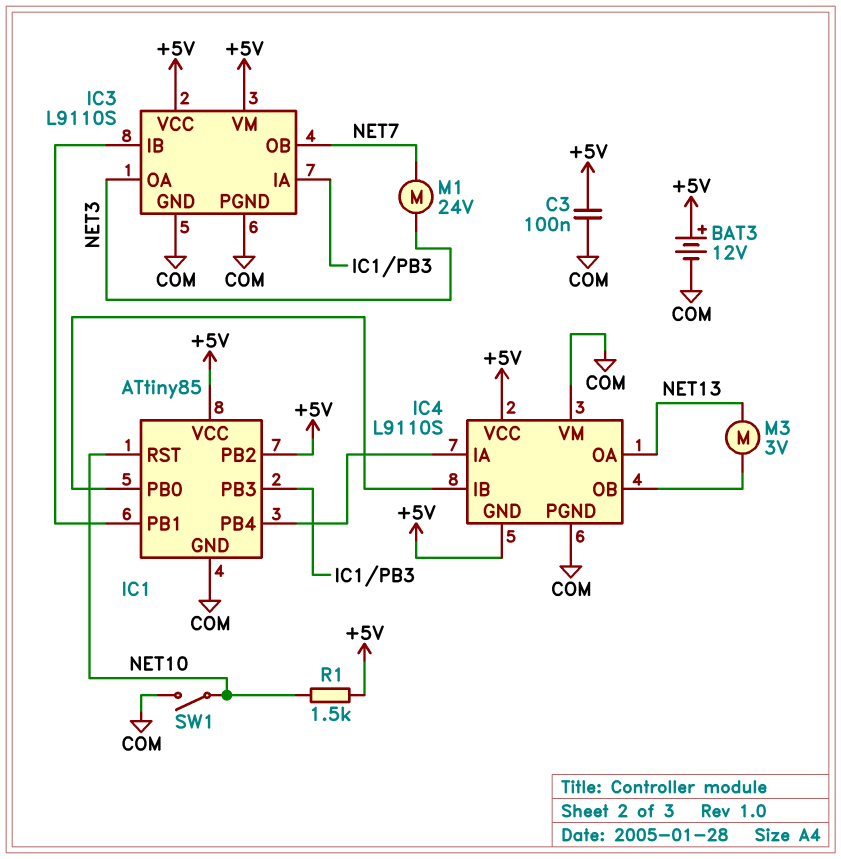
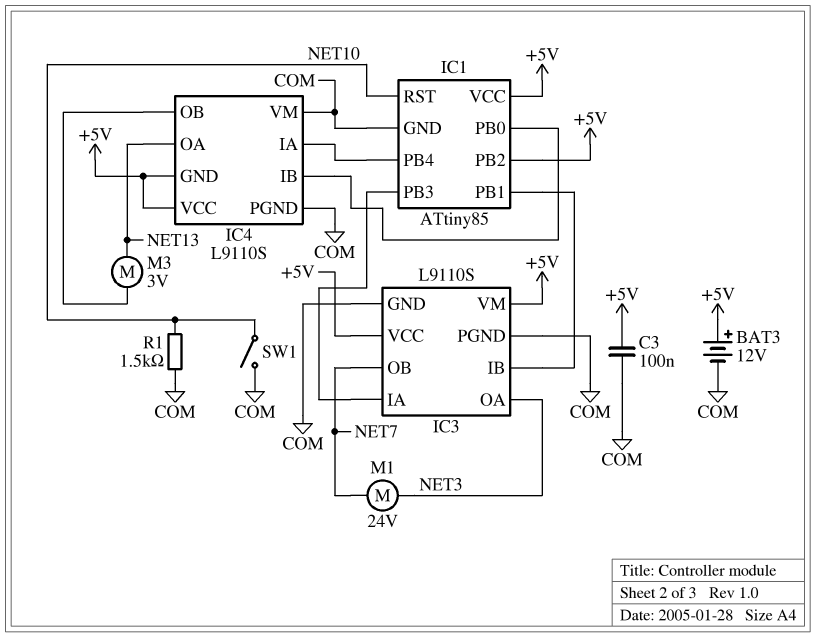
R1: 1.5k (+5V, NET10) -> 1.5k (COM, NET10)

